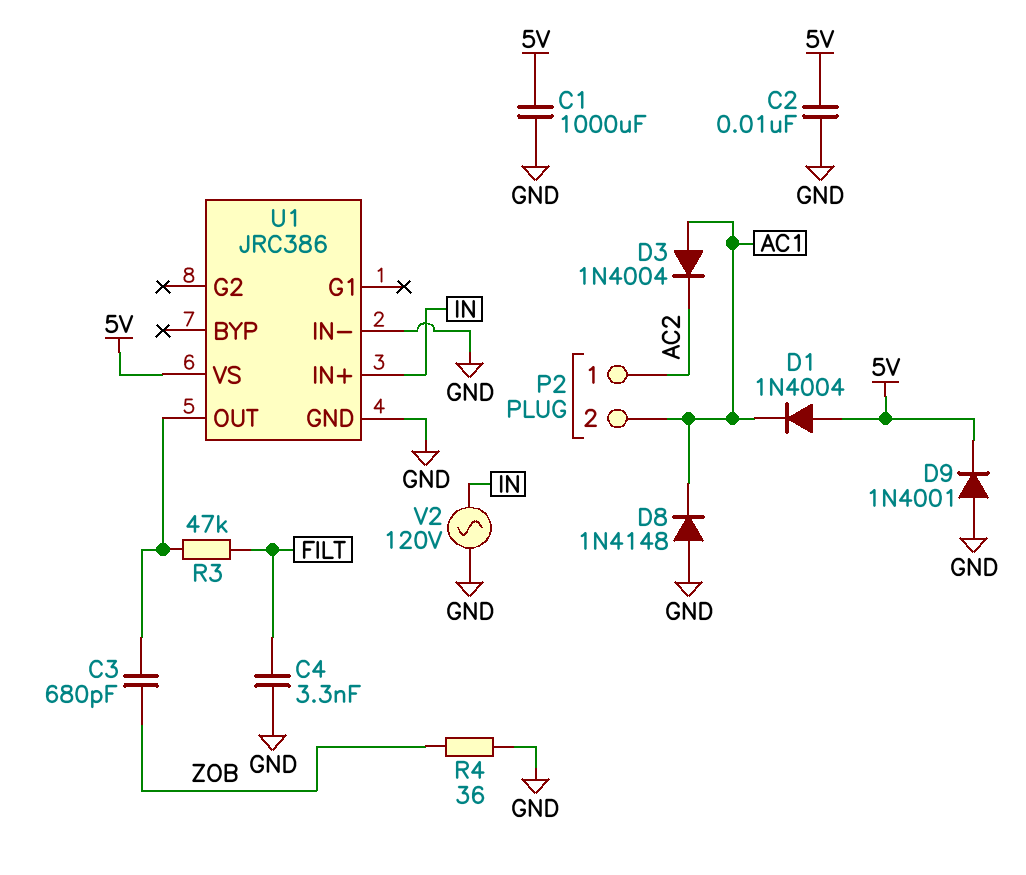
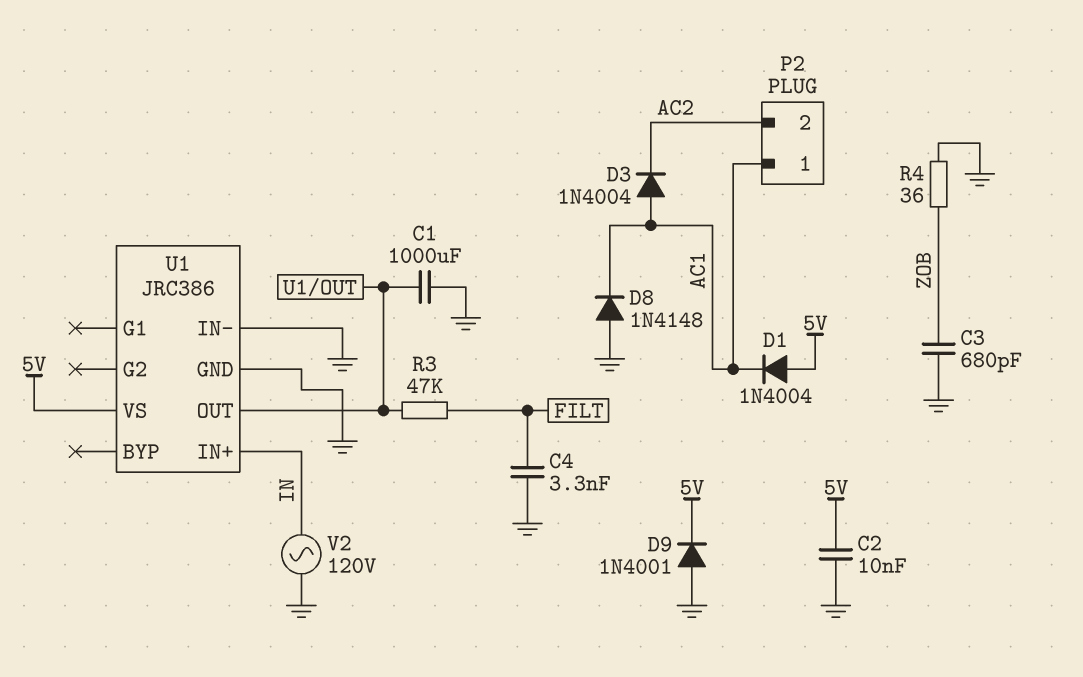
C1: 1000uF (5V, GND) -> 1000uF (GND, U1/OUT)
C3: 680pF (U1/OUT, ZOB) -> 680pF (GND, ZOB)
P2 pin 1: AC2 -> AC1
P2 pin 2: AC1 -> AC2

